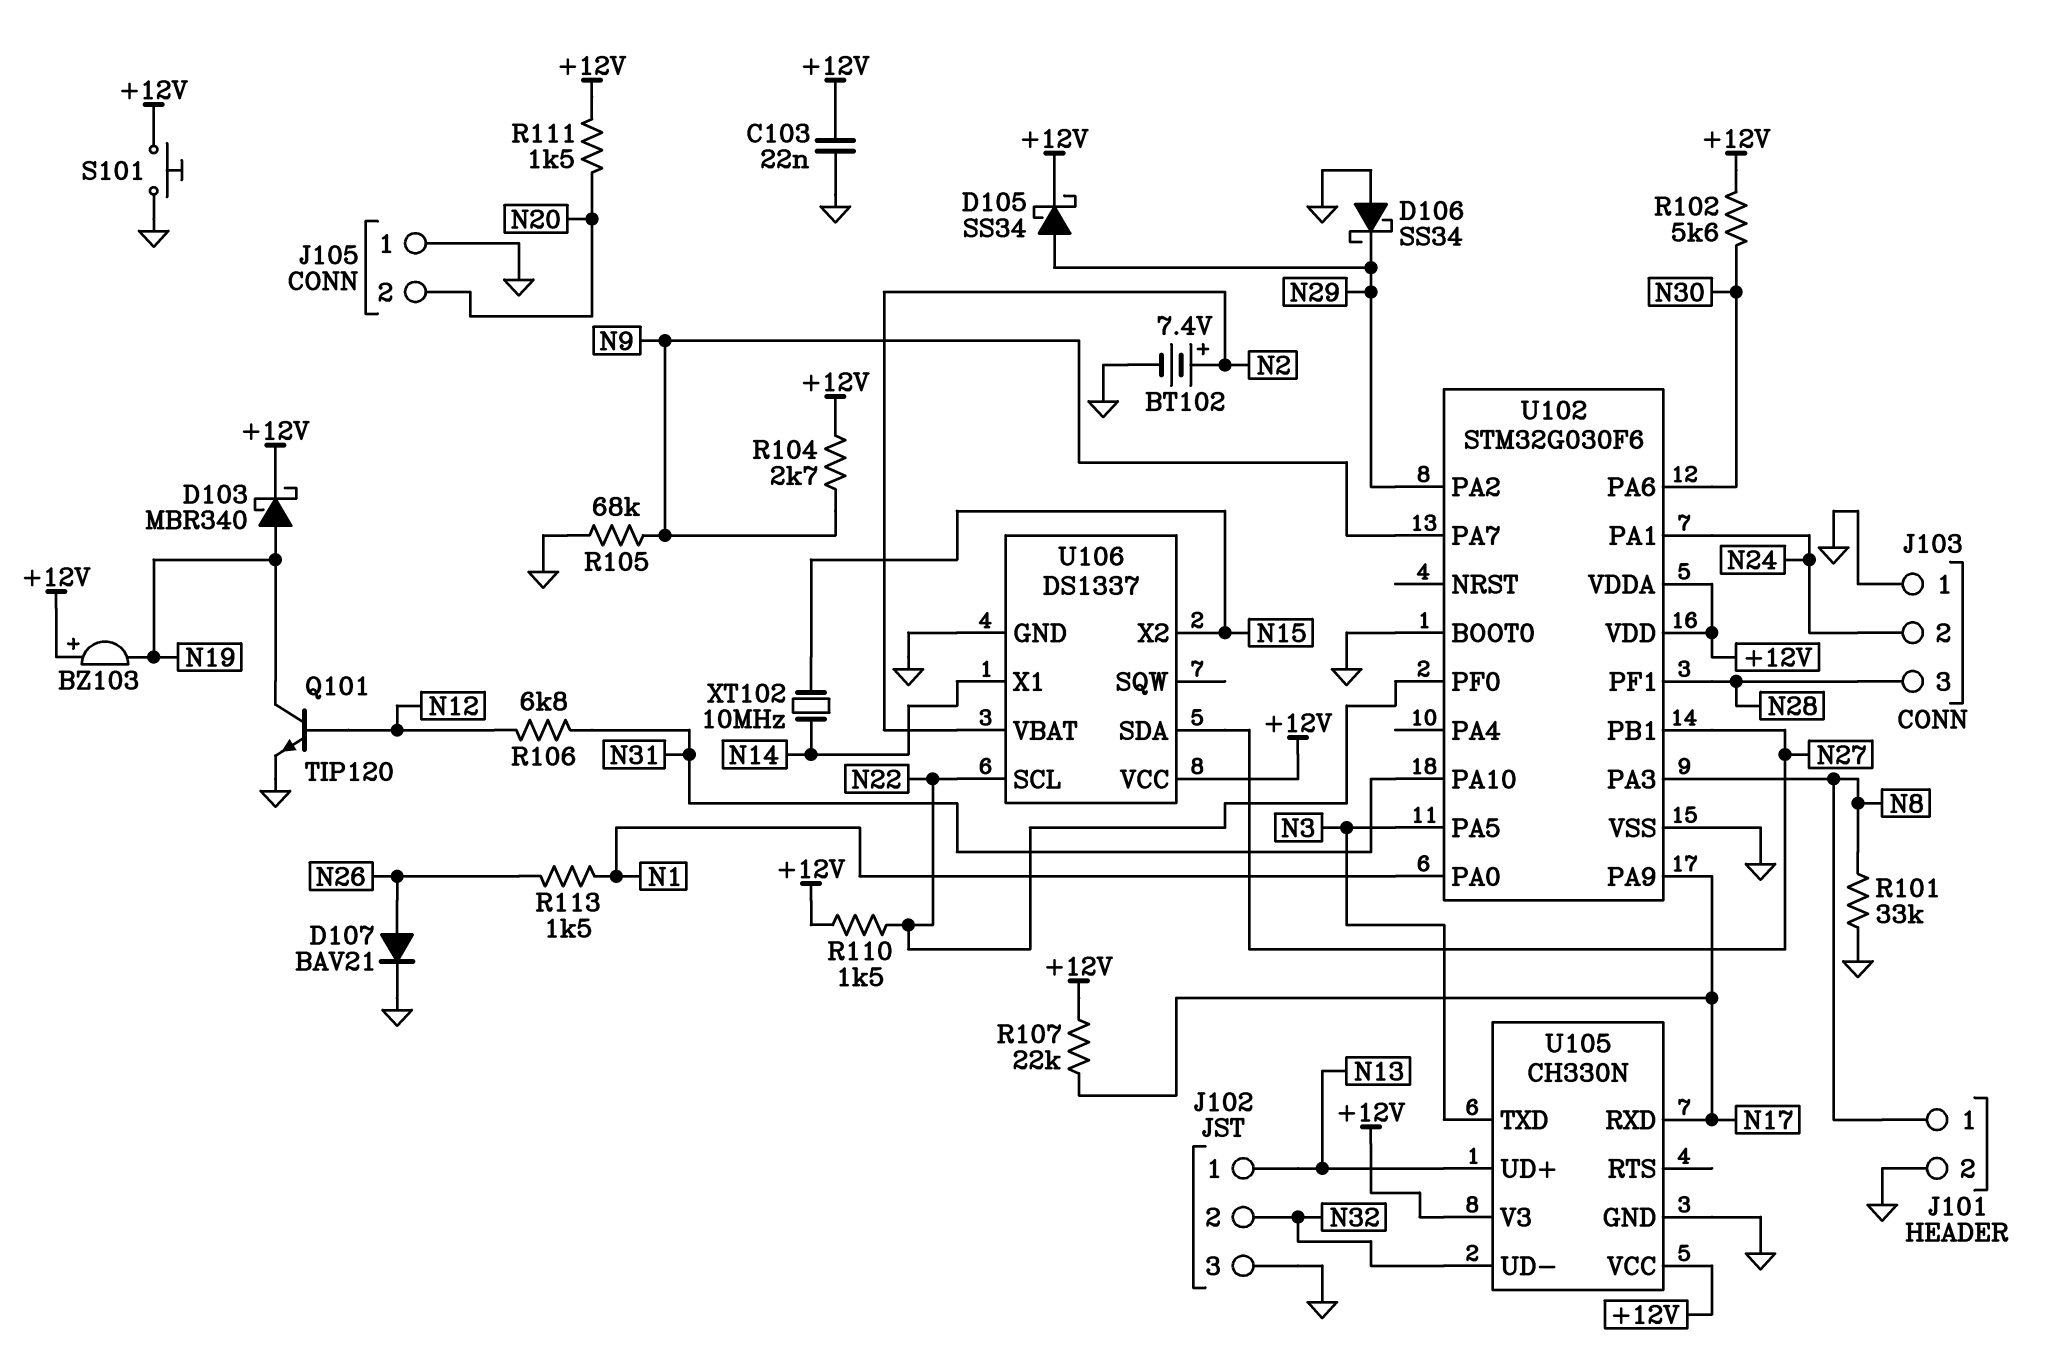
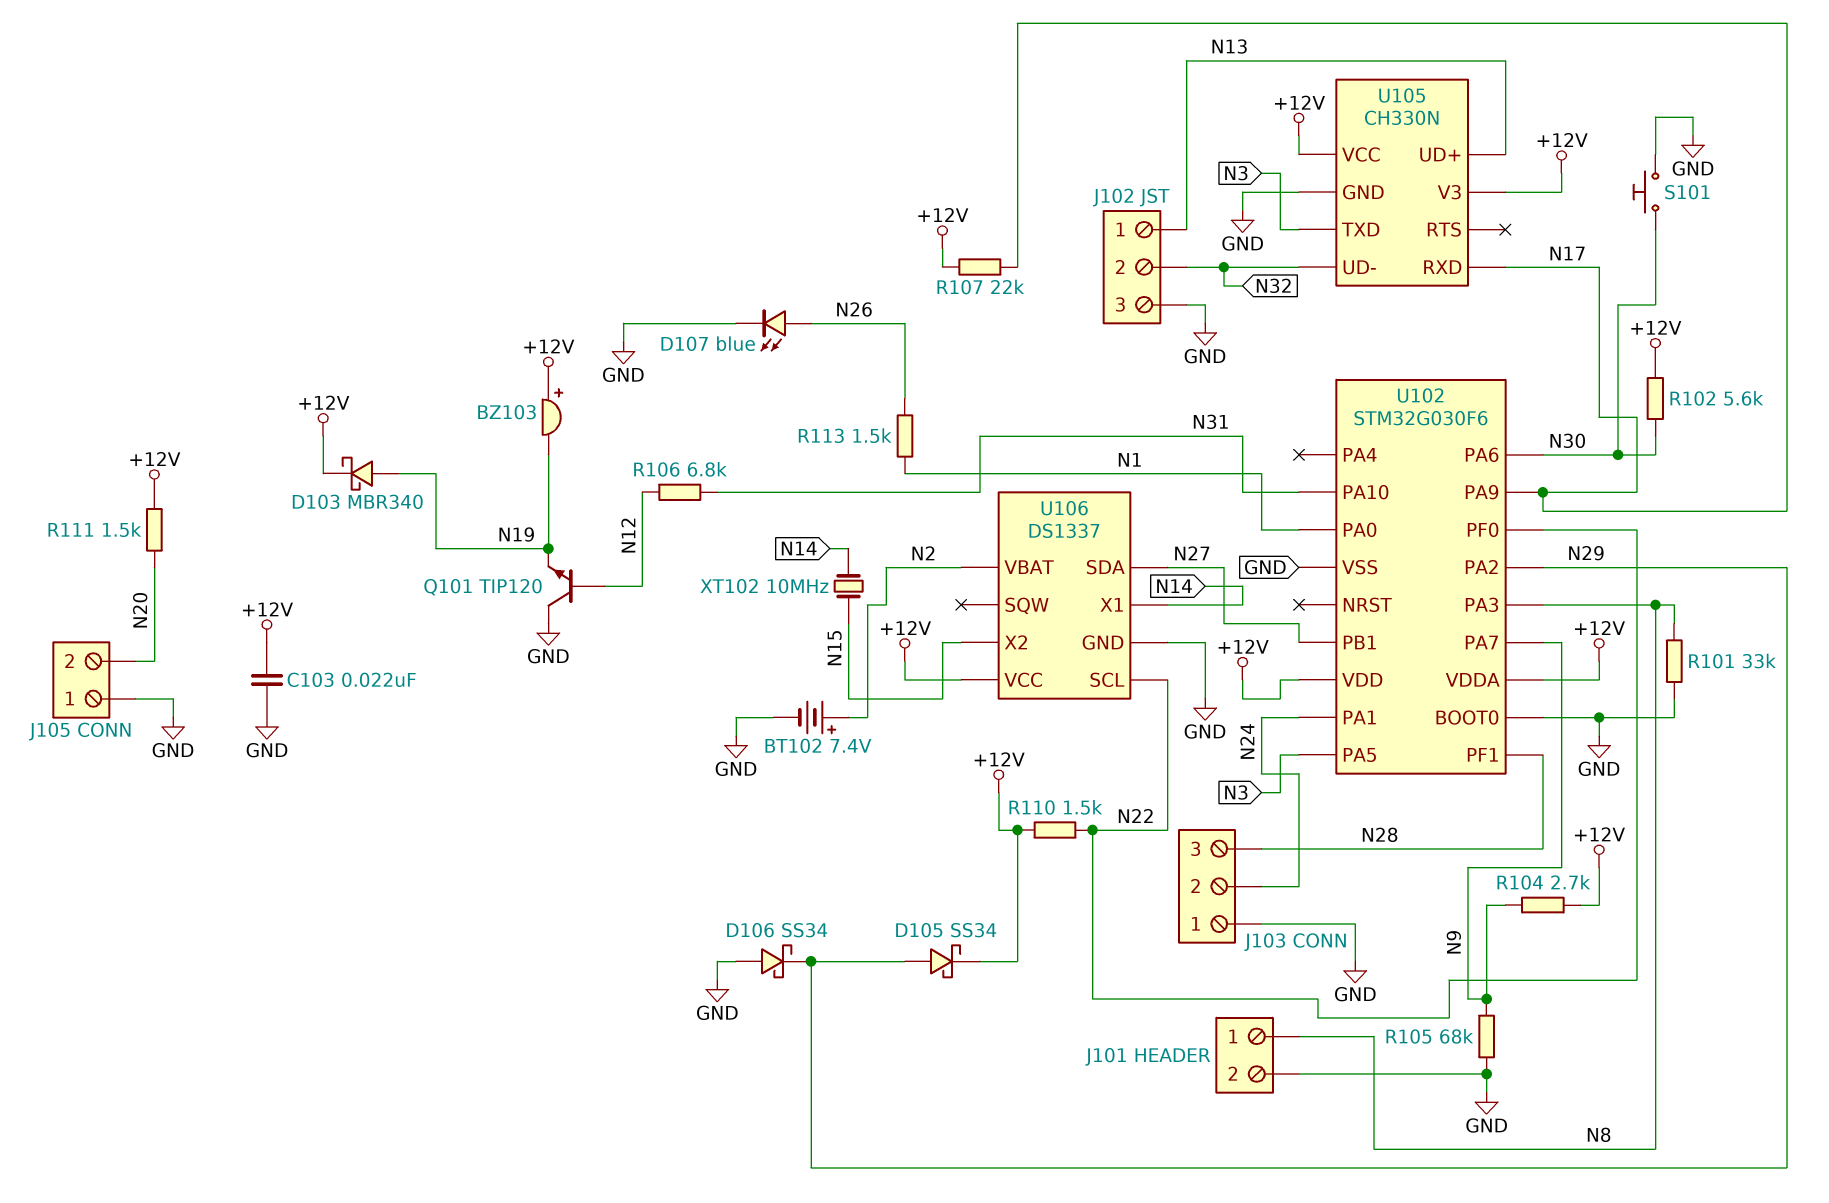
D107: diode BAV21 (A N26, K GND) -> LED blue (A N26, K GND)
Q101: NPN TIP120 (B N12, C N19, E GND) -> NPN TIP120 (B N12, C GND, E N19)
S101: button (+12V, GND) -> button (GND, N30)

